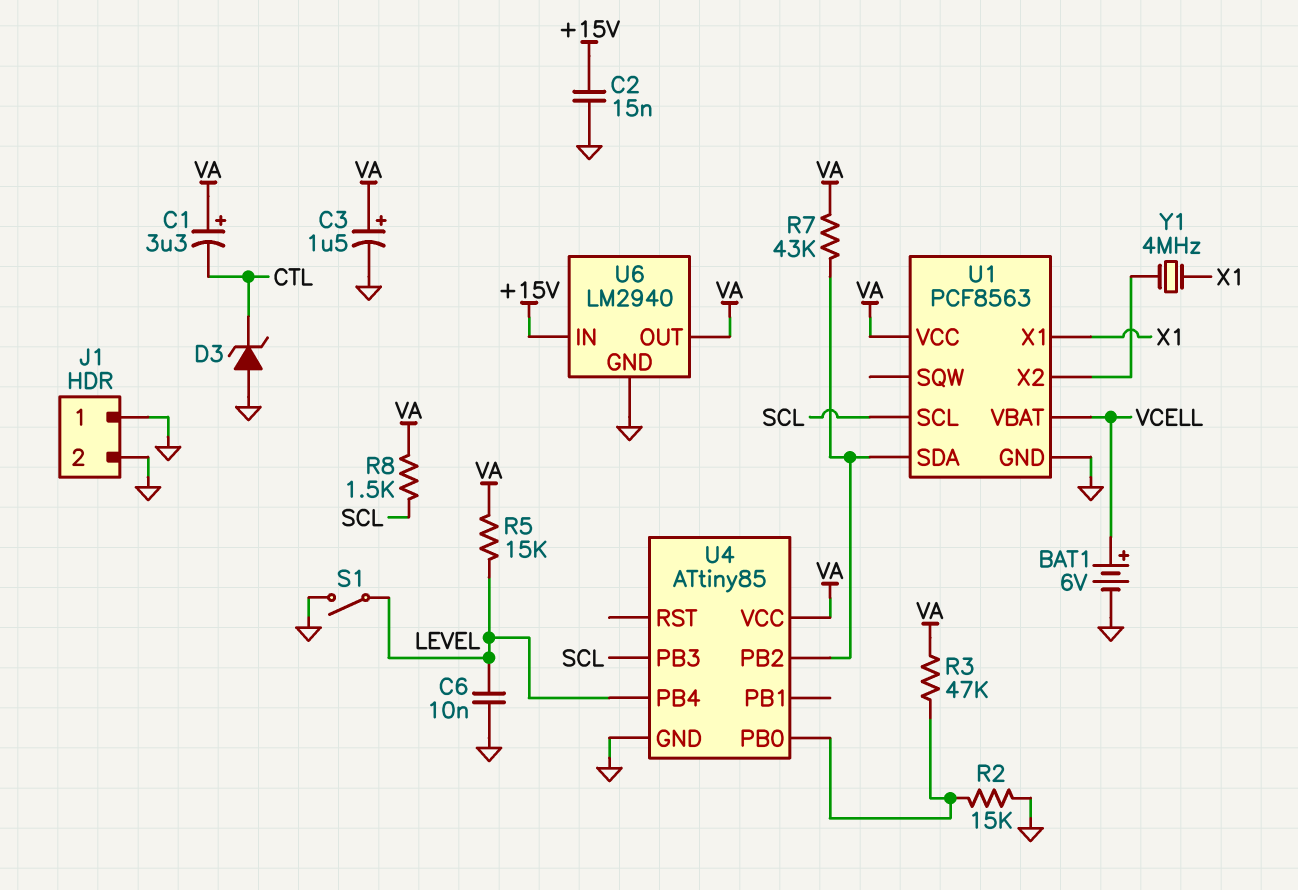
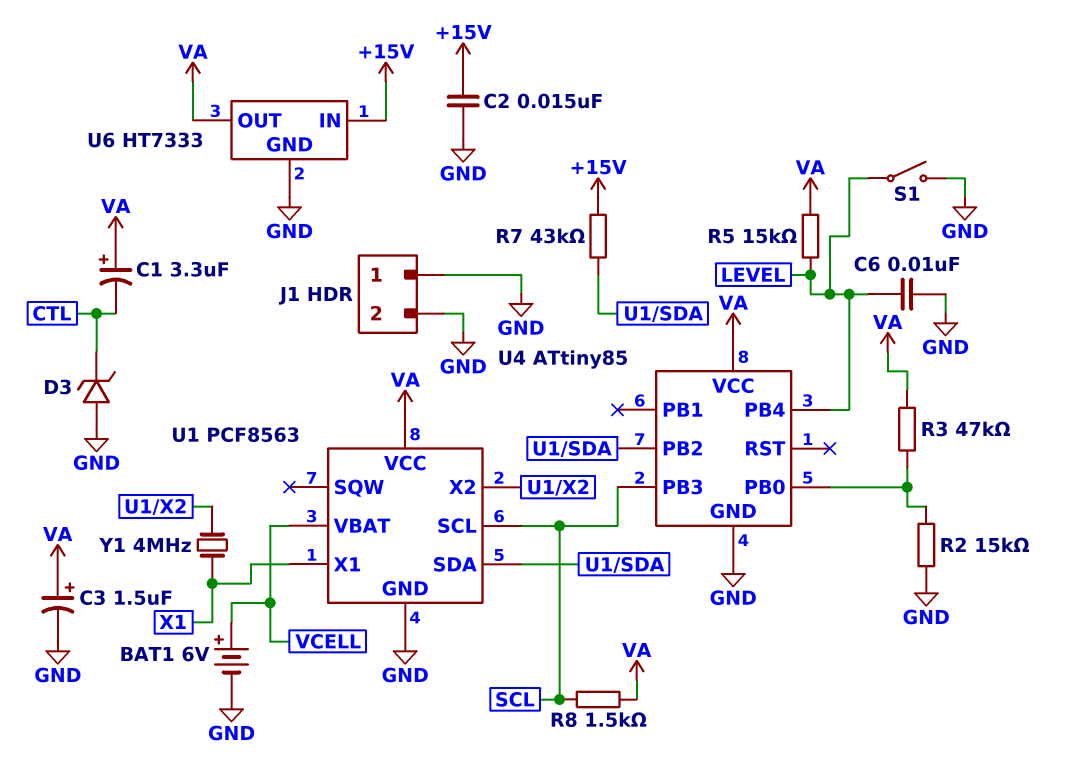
R7: 43k (U1/SDA, VA) -> 43k (+15V, U1/SDA)
U6: LM2940 -> HT7333

